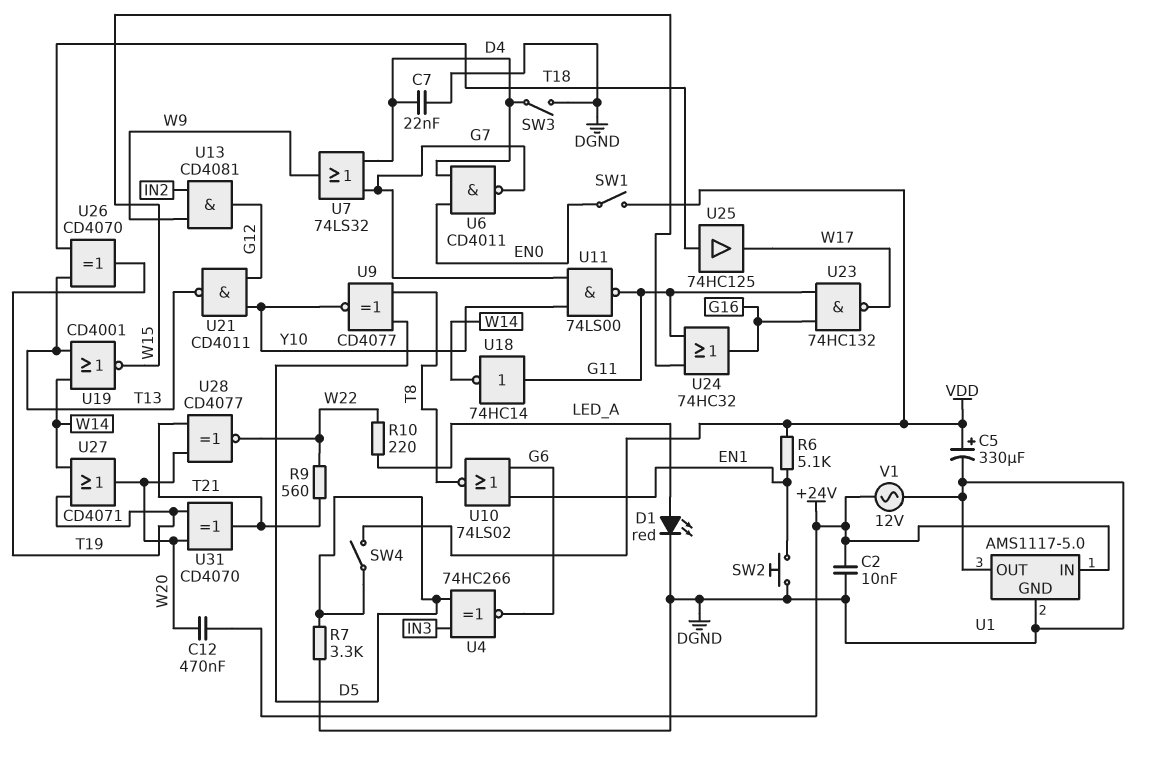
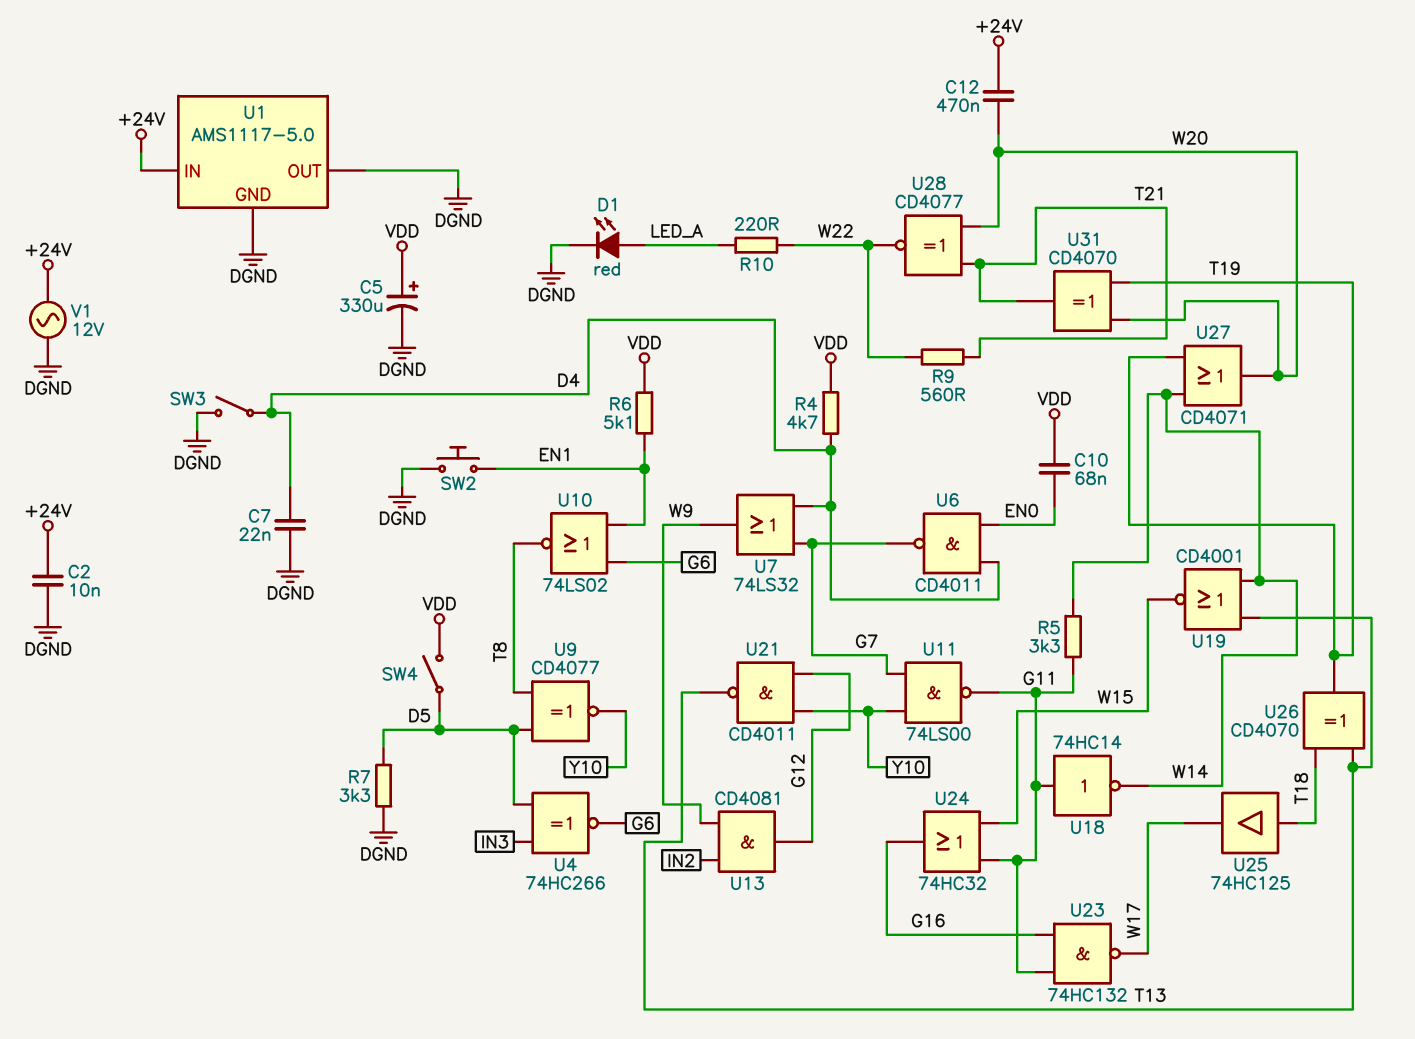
C10: none -> 68nF (EN0, VDD)
R4: none -> 4.7k (D4, VDD)
R5: none -> 3.3k (G11, W14)
SW1: switch (EN0, VDD) -> none

